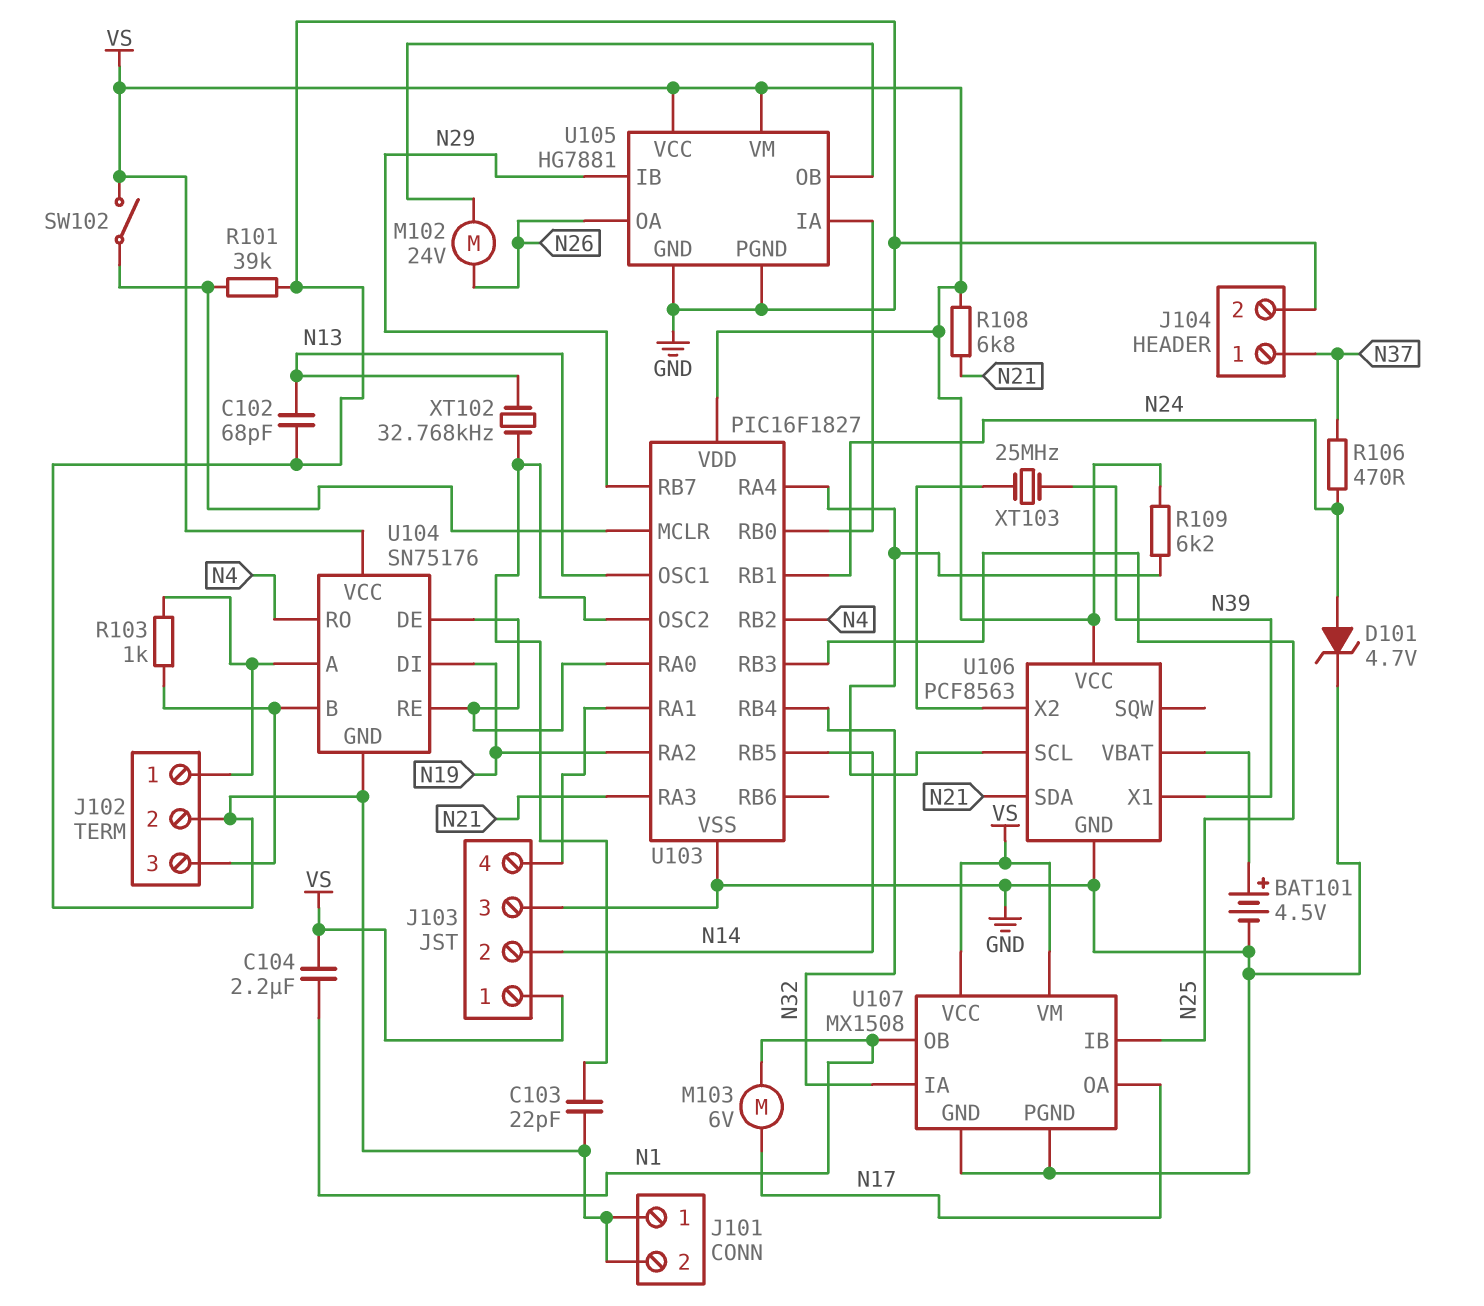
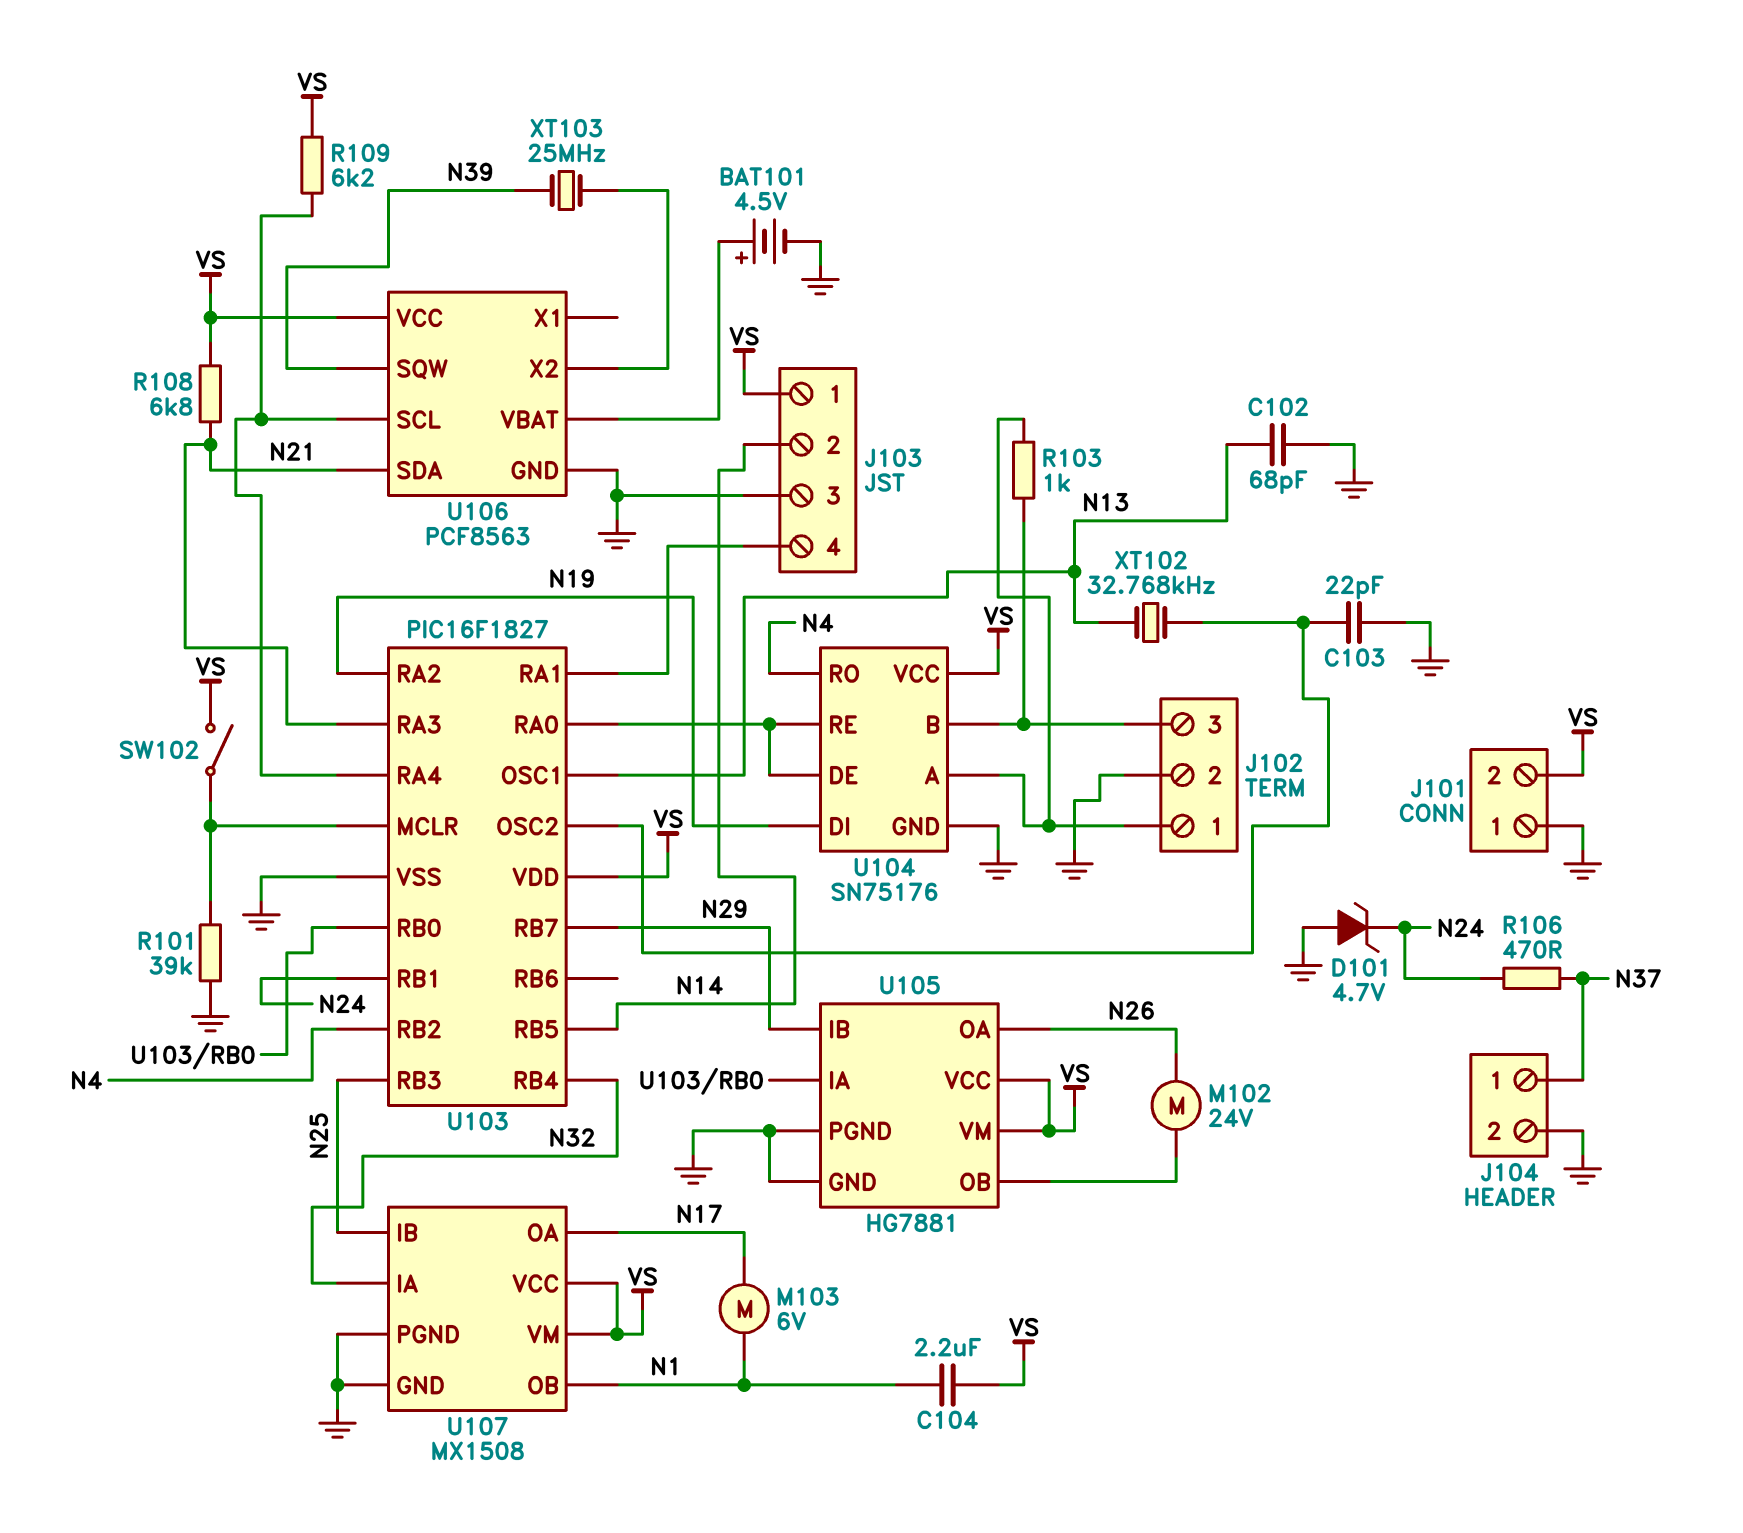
D101: zener 4.7V (A N24, K GND) -> zener 4.7V (A GND, K N24)
J101 pin 2: GND -> VS
U106 pin SQW: none -> N39
U106 pin X1: N39 -> none

